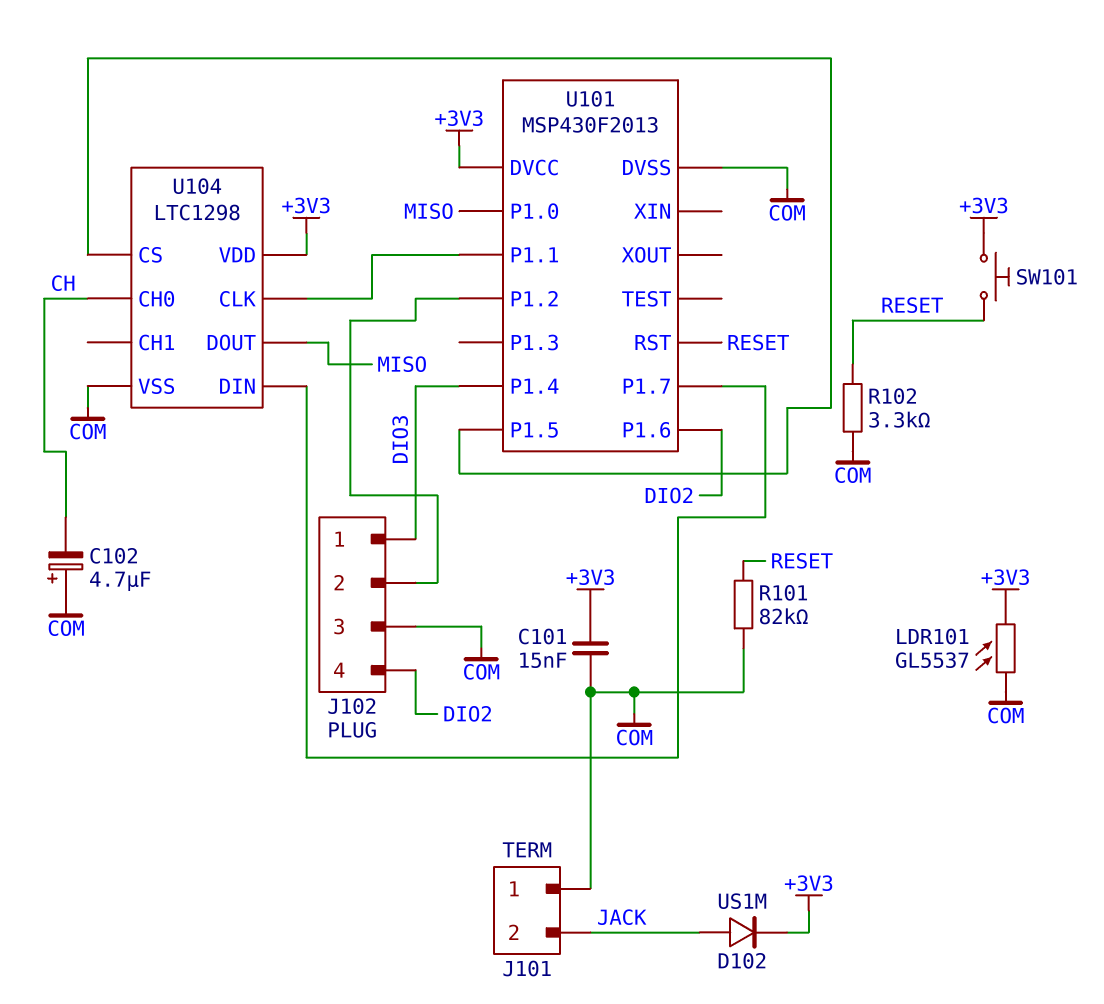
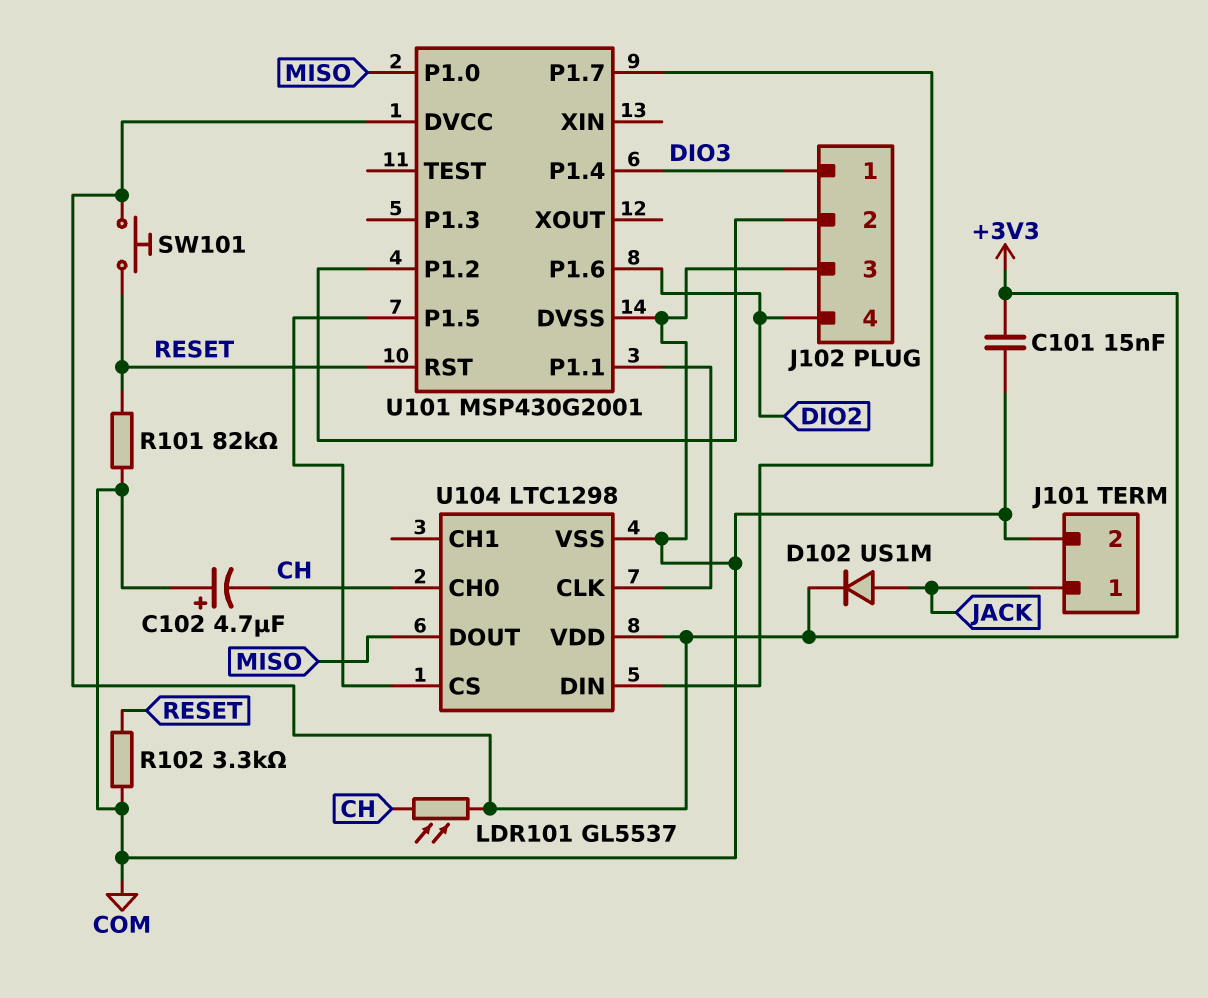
J101 pin 1: COM -> JACK
J101 pin 2: JACK -> COM
LDR101: GL5537 (+3V3, COM) -> GL5537 (+3V3, CH)
U101: MSP430F2013 -> MSP430G2001

